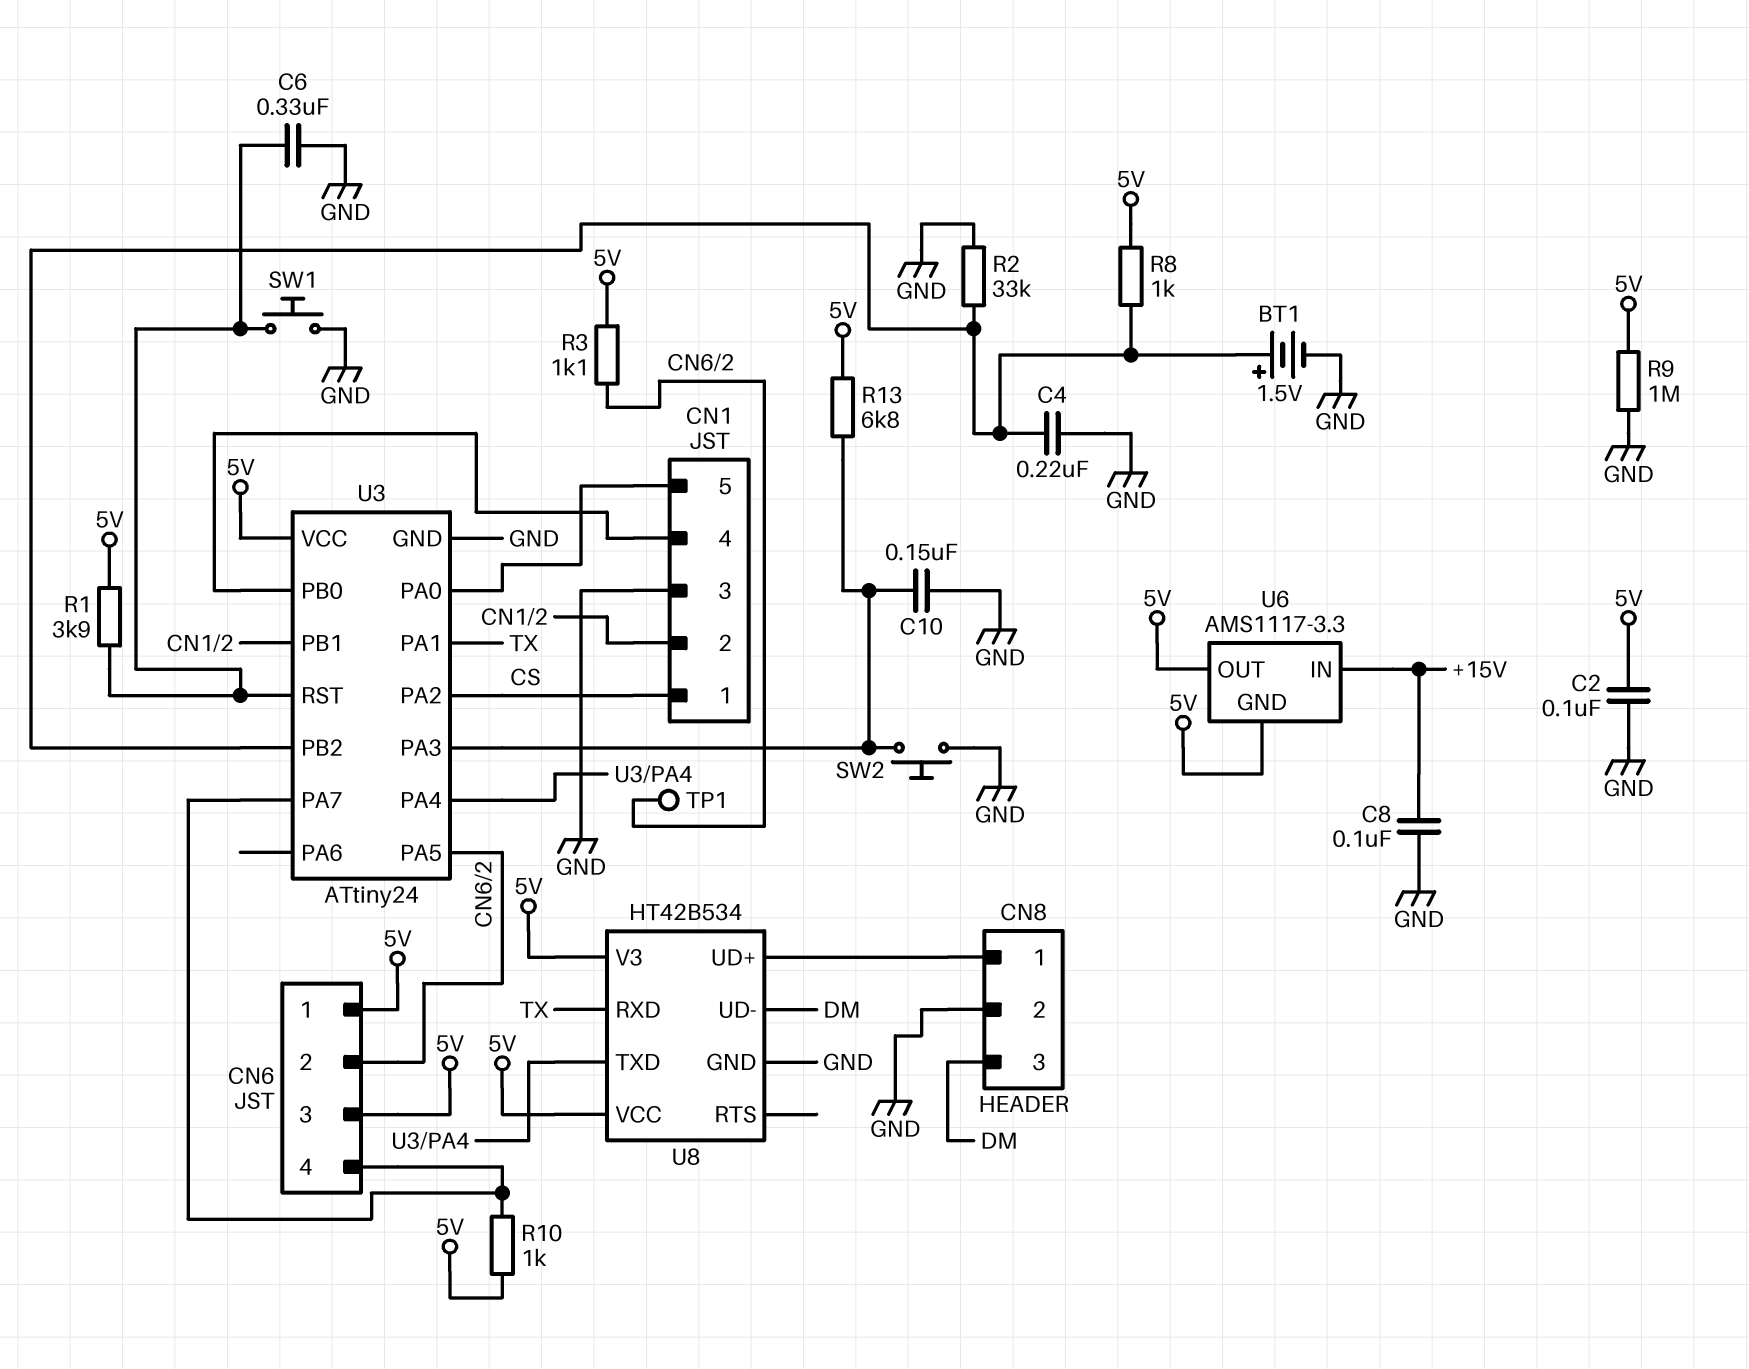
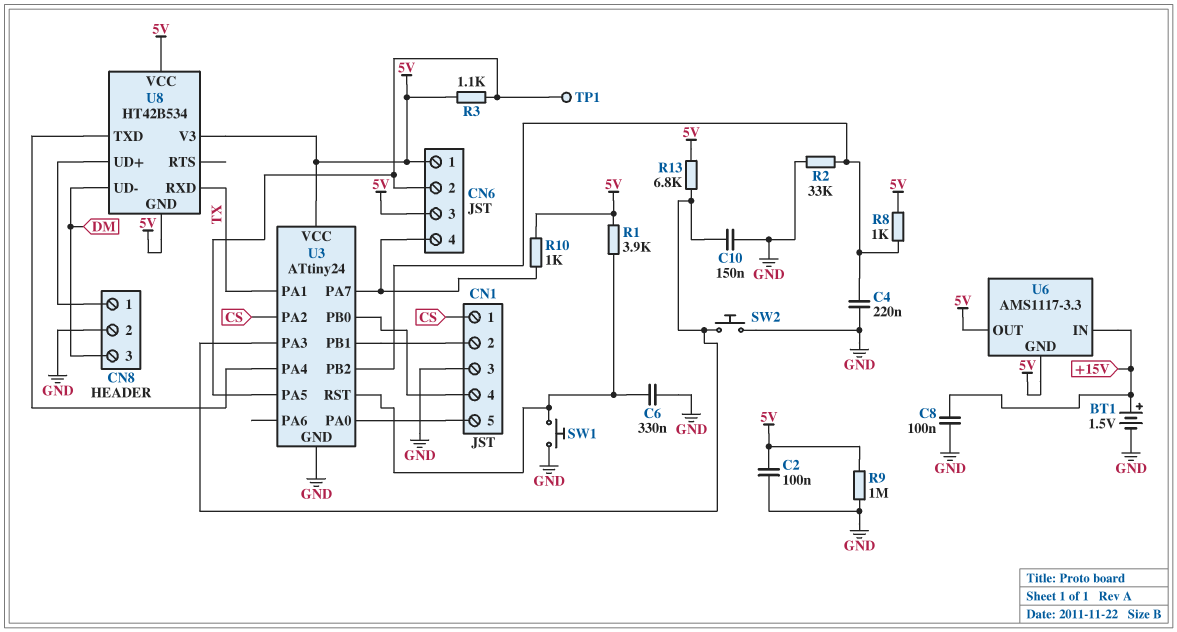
BT1: 1.5V (plus U3/PB2, minus GND) -> 1.5V (plus +15V, minus GND)
U8 pin GND: GND -> 5V

